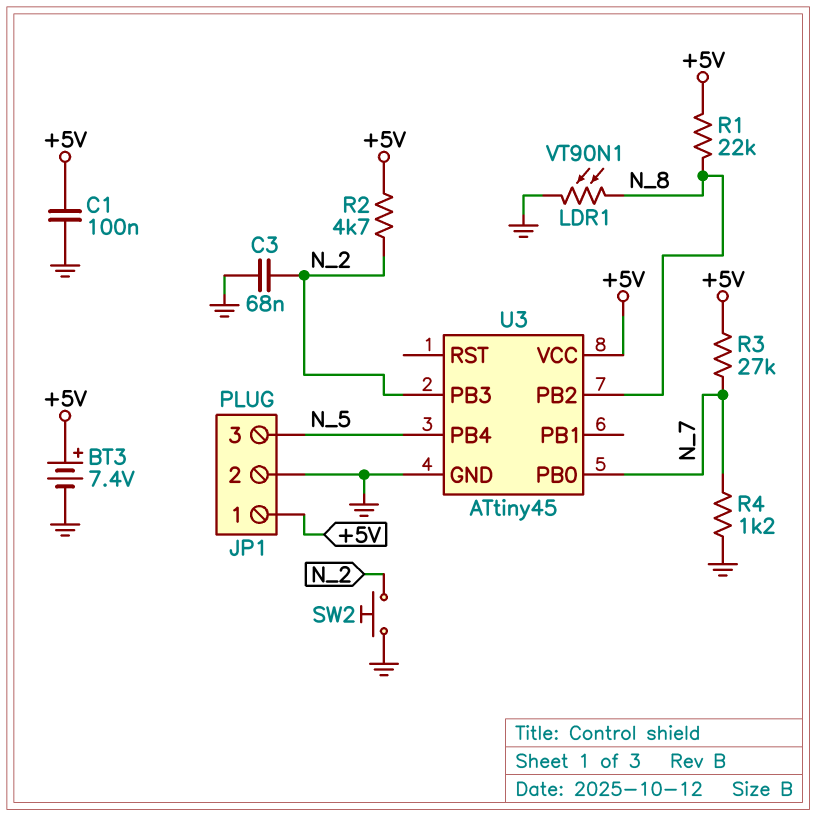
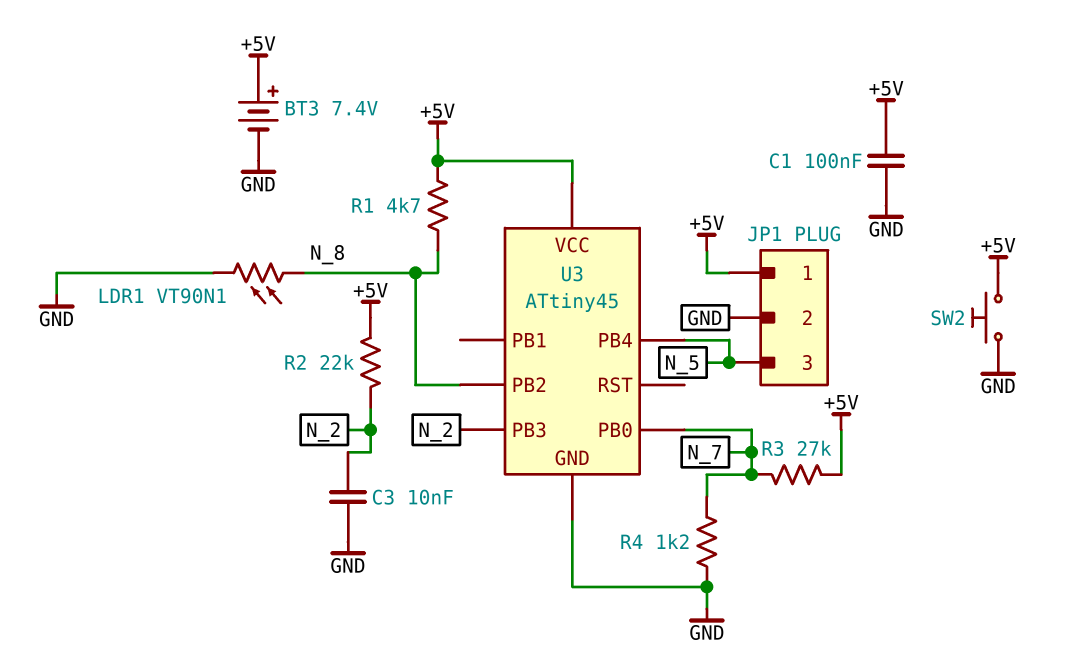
C3: 68nF (GND, N_2) -> 10nF (GND, N_2)
R1: 22k (+5V, N_8) -> 4.7k (+5V, N_8)
R2: 4.7k (+5V, N_2) -> 22k (+5V, N_2)
SW2: button (GND, N_2) -> button (+5V, GND)

